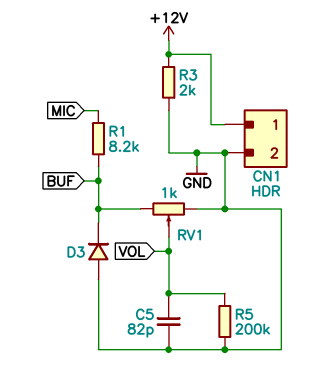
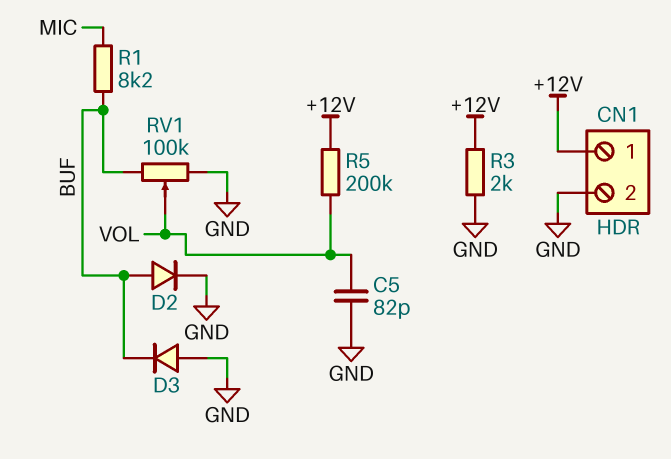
D2: none -> diode (A BUF, K GND)
R5: 200k (GND, VOL) -> 200k (+12V, VOL)
RV1: 1k (BUF, GND, wiper VOL) -> 100k (BUF, GND, wiper VOL)

